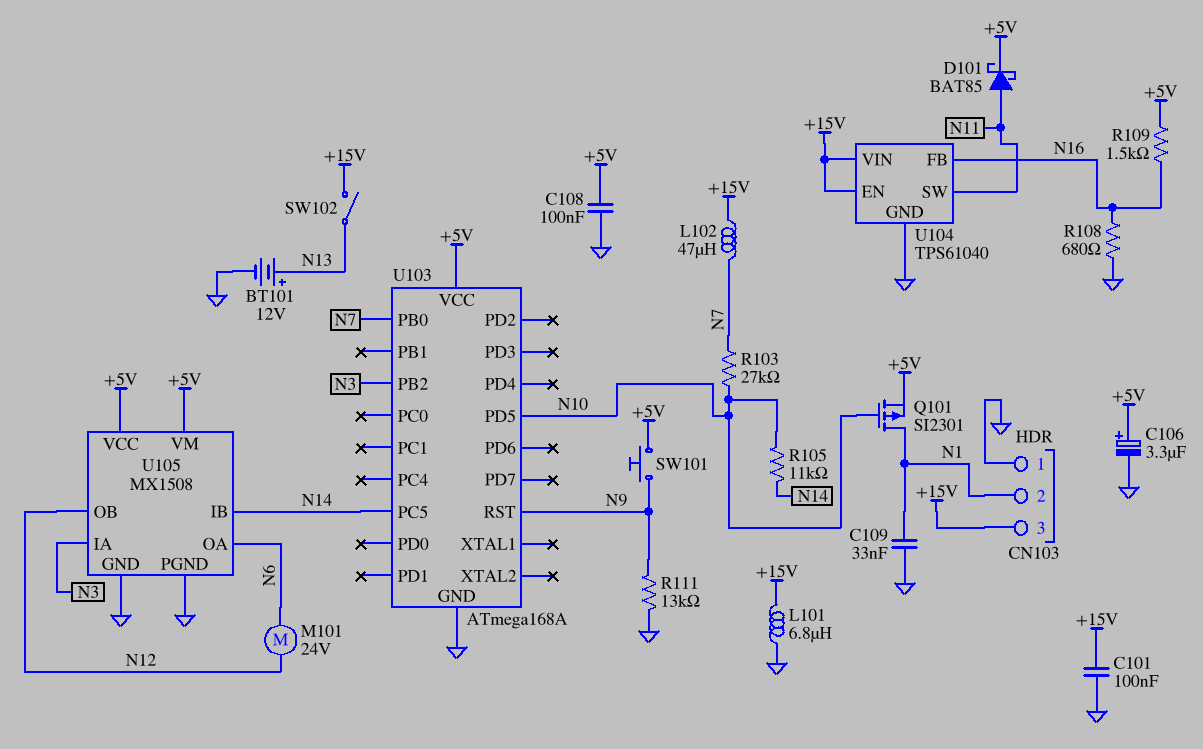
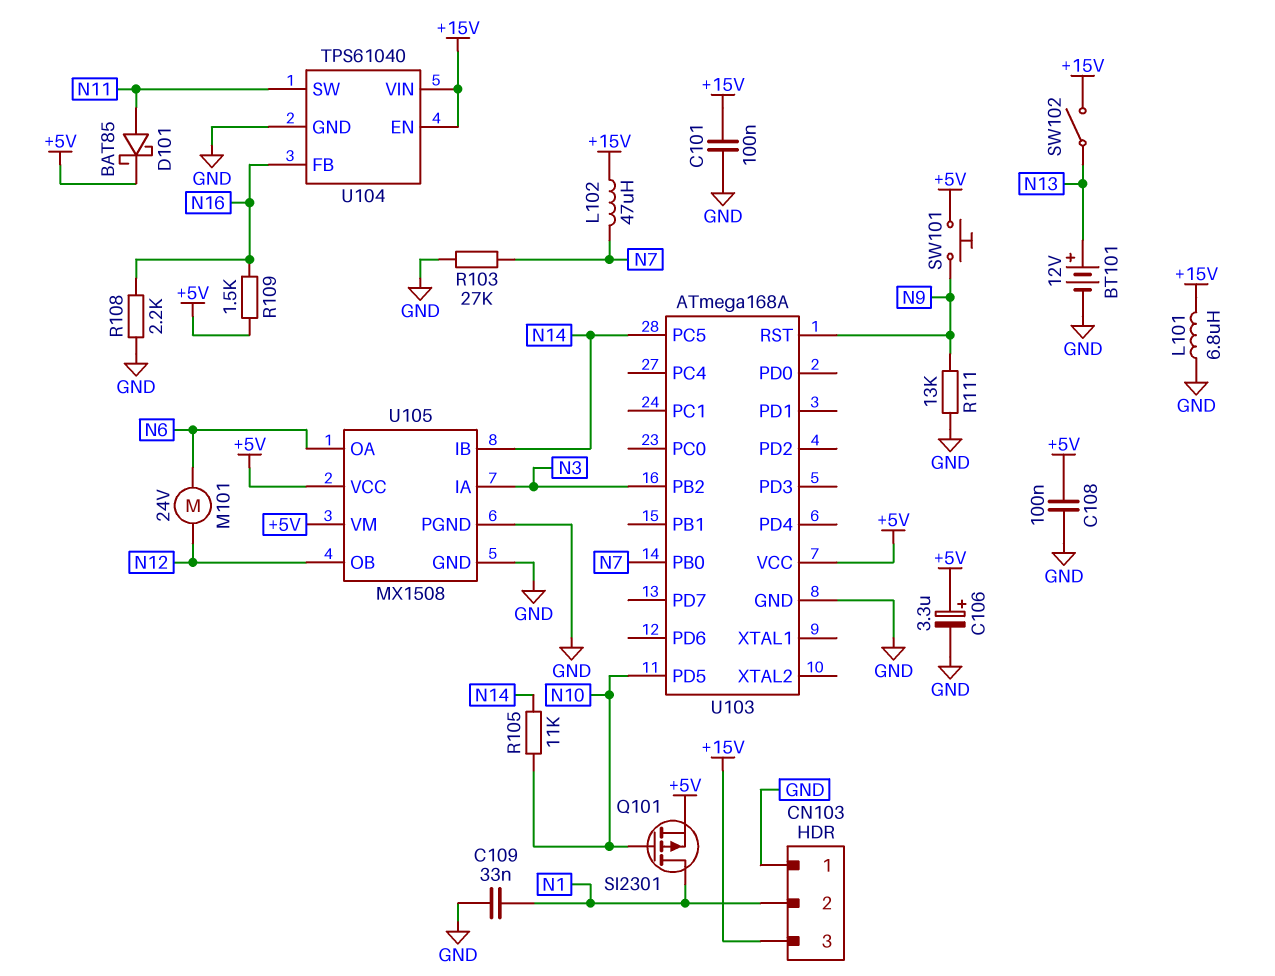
R103: 27k (N7, N10) -> 27k (GND, N7)
R108: 680 (GND, N16) -> 2.2k (GND, N16)

